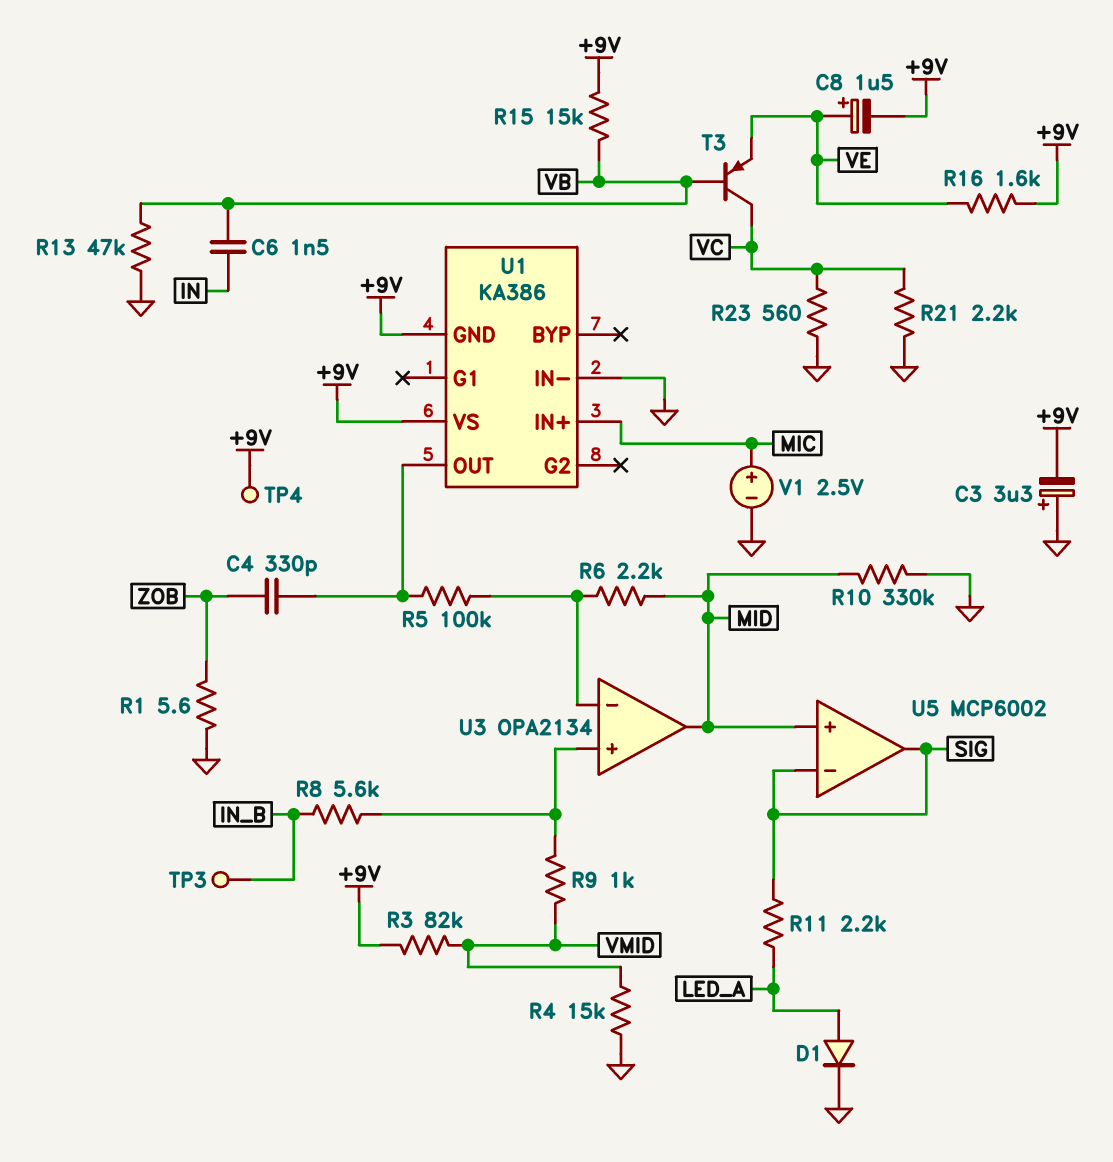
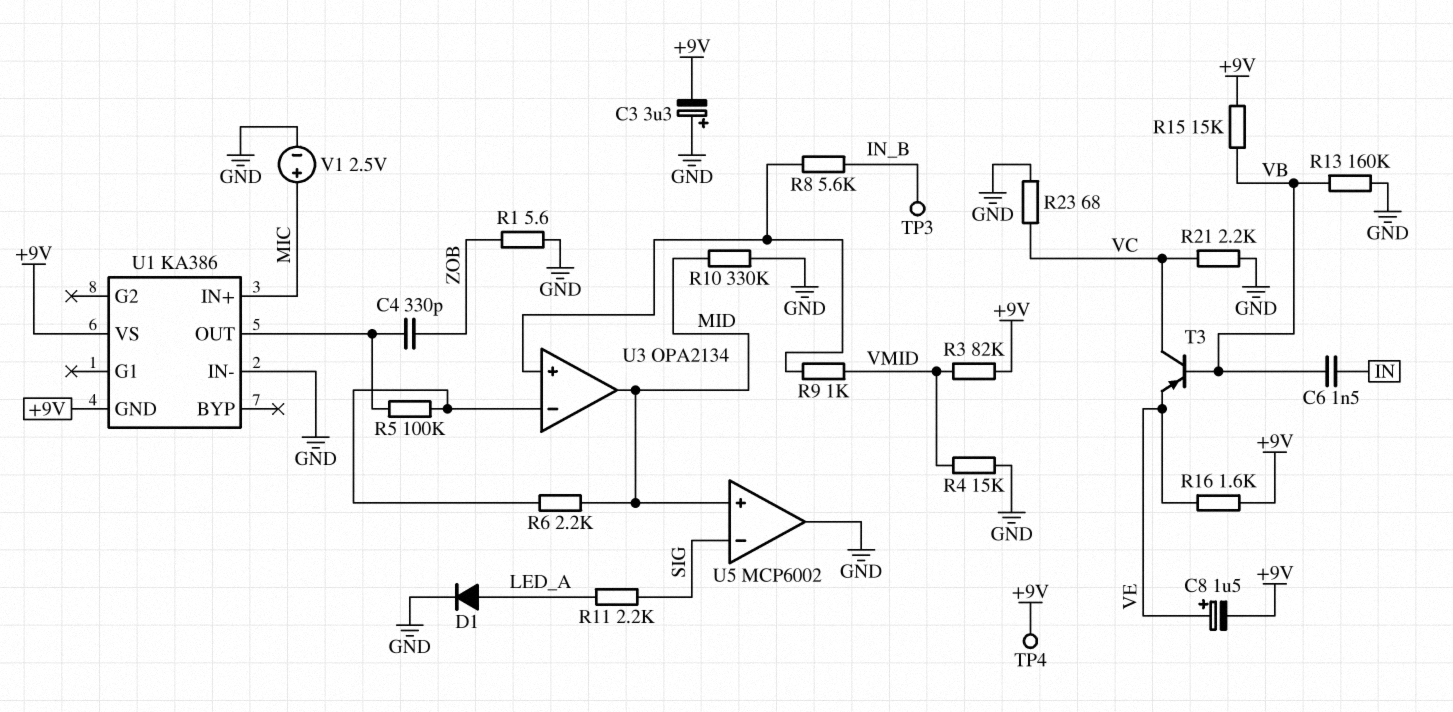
R13: 47k (GND, VB) -> 160k (GND, VB)
R23: 560 (GND, VC) -> 68 (GND, VC)
U5 pin out: SIG -> GND

